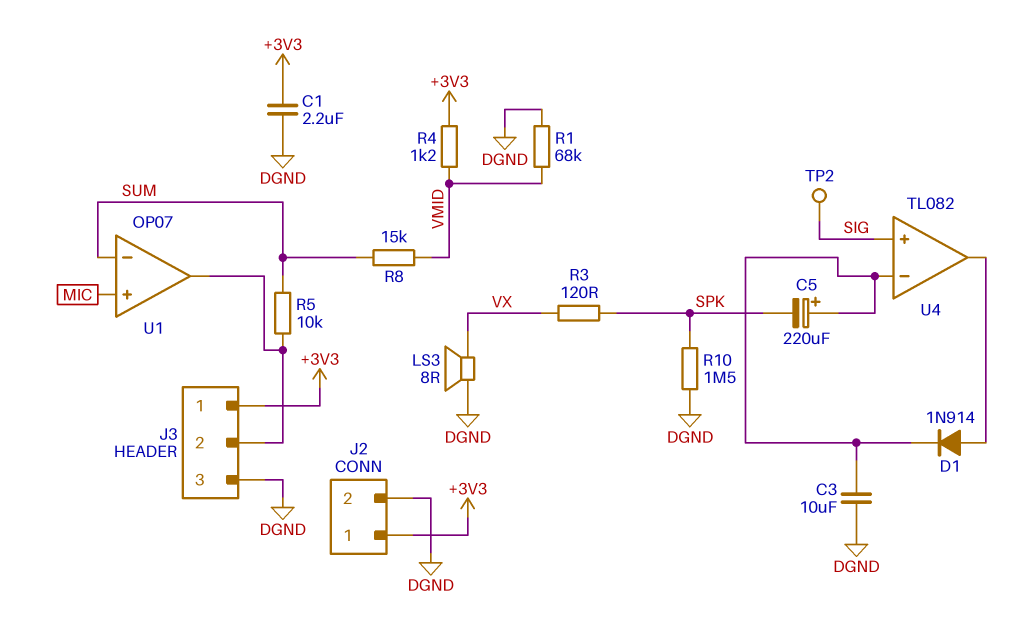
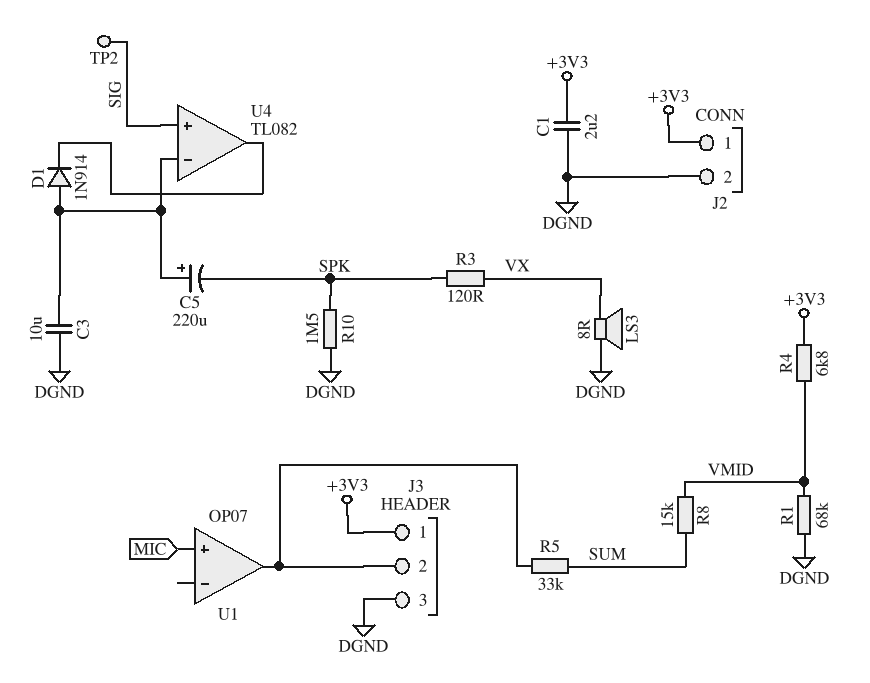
D1: diode 1N914 (A U4/out, K U4/in-) -> diode 1N914 (A U4/in-, K U4/out)
R4: 1.2k (+3V3, VMID) -> 6.8k (+3V3, VMID)
R5: 10k (J3/2, SUM) -> 33k (J3/2, SUM)
U1 pin in-: SUM -> none

